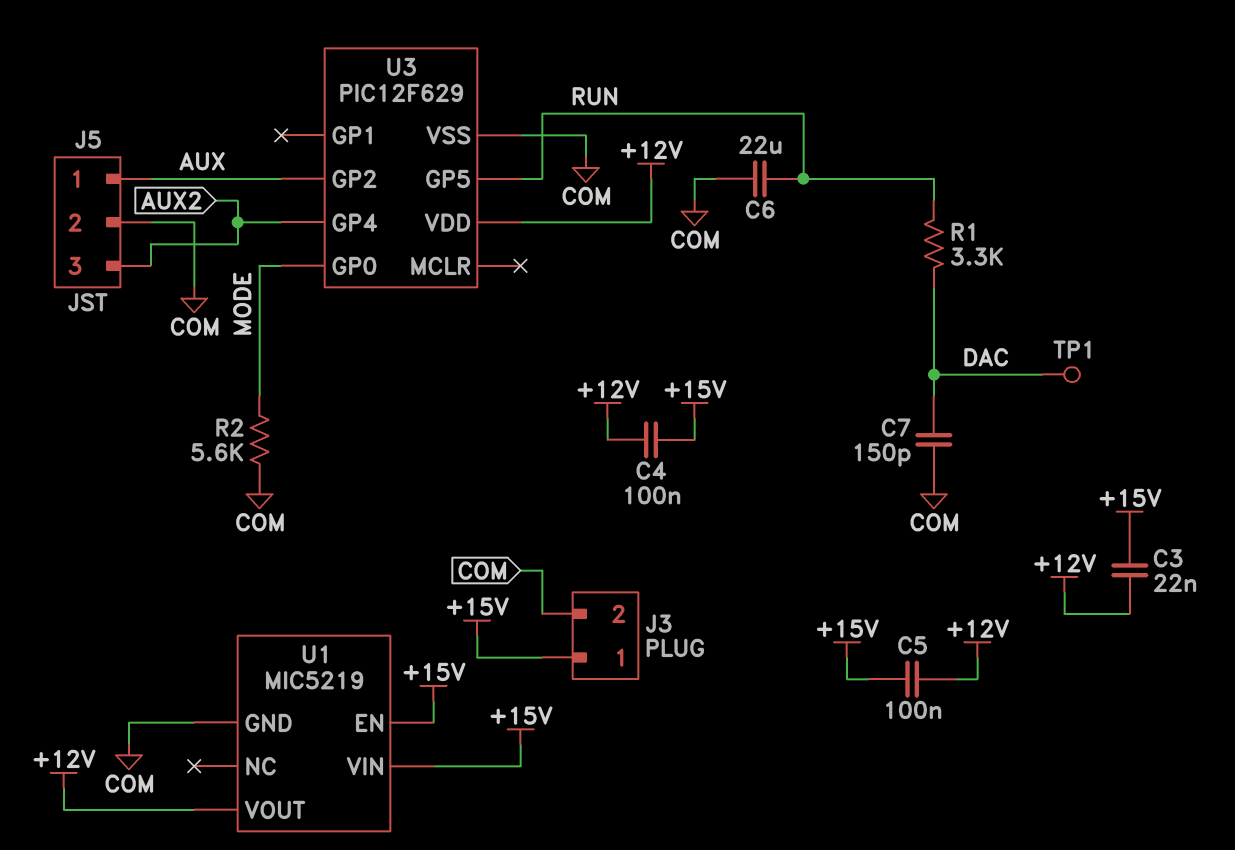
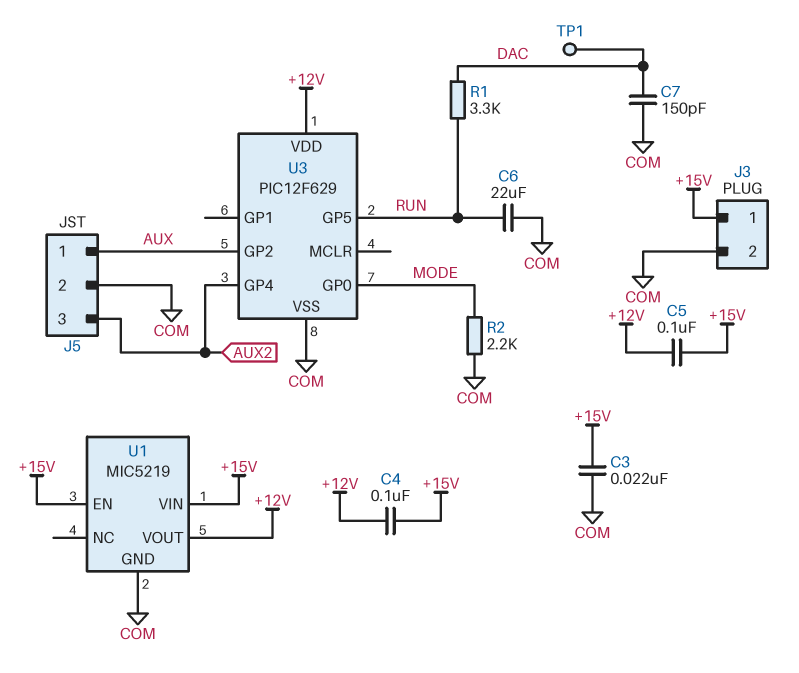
C3: 22nF (+12V, +15V) -> 22nF (+15V, COM)
R2: 5.6k (COM, MODE) -> 2.2k (COM, MODE)

